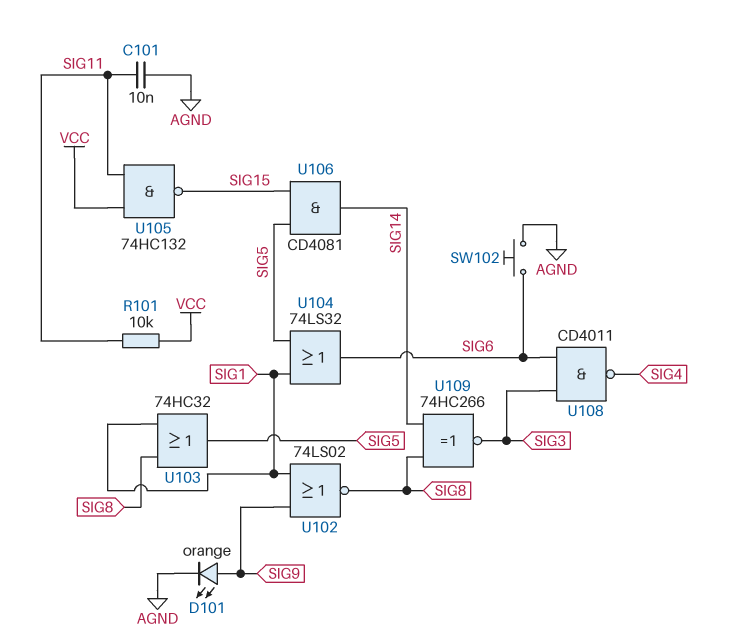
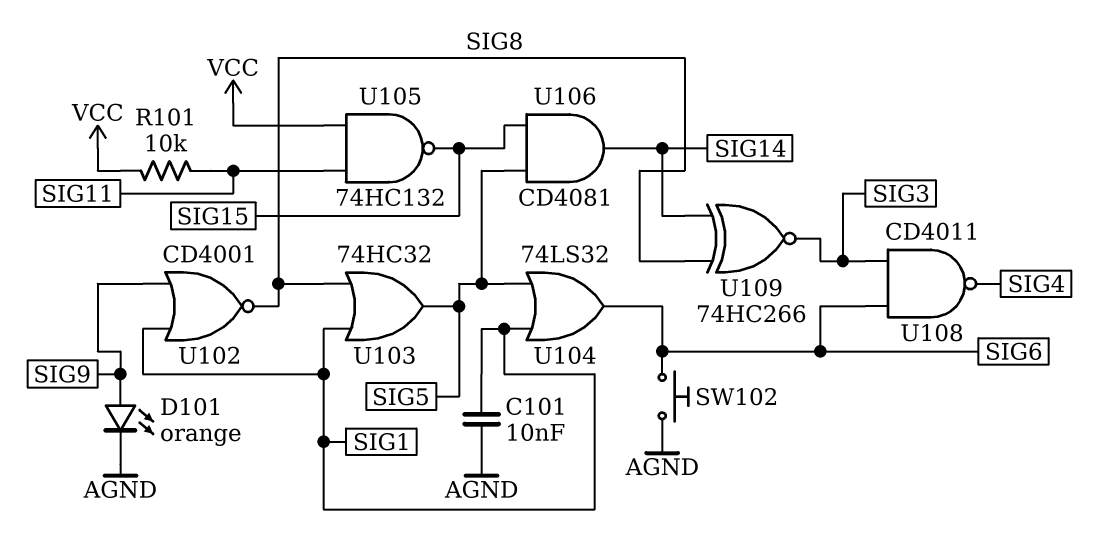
C101: 10nF (AGND, SIG11) -> 10nF (AGND, SIG1)
U102: NOR 74LS02 (in SIG1, in SIG9, out SIG8) -> NOR CD4001 (in SIG1, in SIG9, out SIG8)

